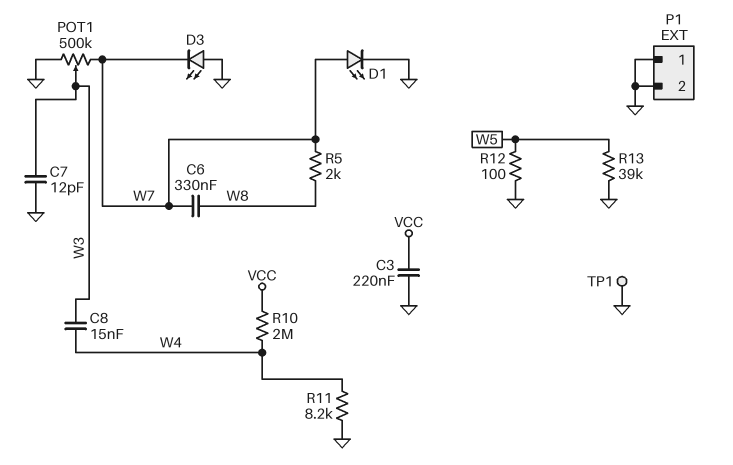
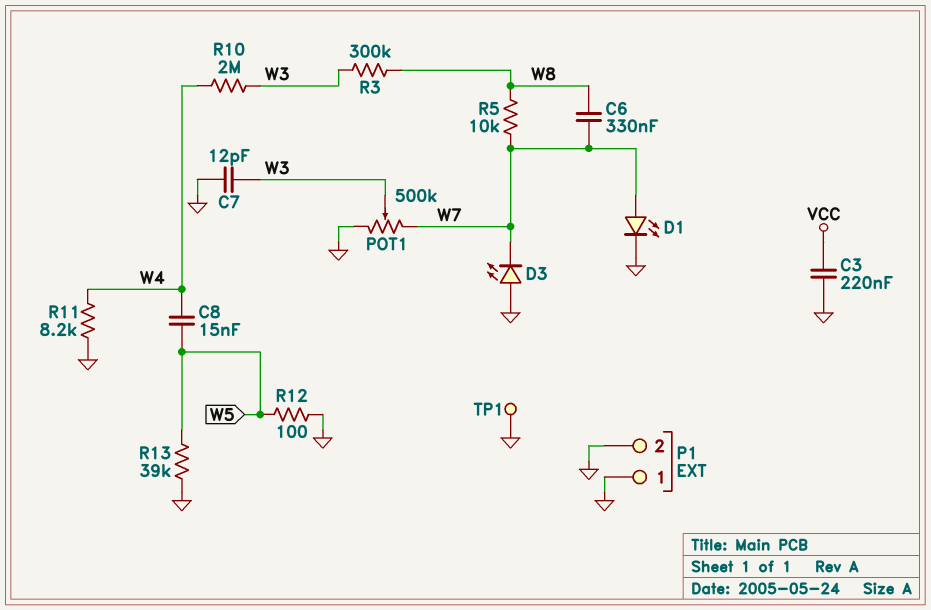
C8: 15nF (W3, W4) -> 15nF (W4, W5)
R3: none -> 300k (W3, W8)
R5: 2k (W7, W8) -> 10k (W7, W8)
R10: 2M (VCC, W4) -> 2M (W3, W4)

